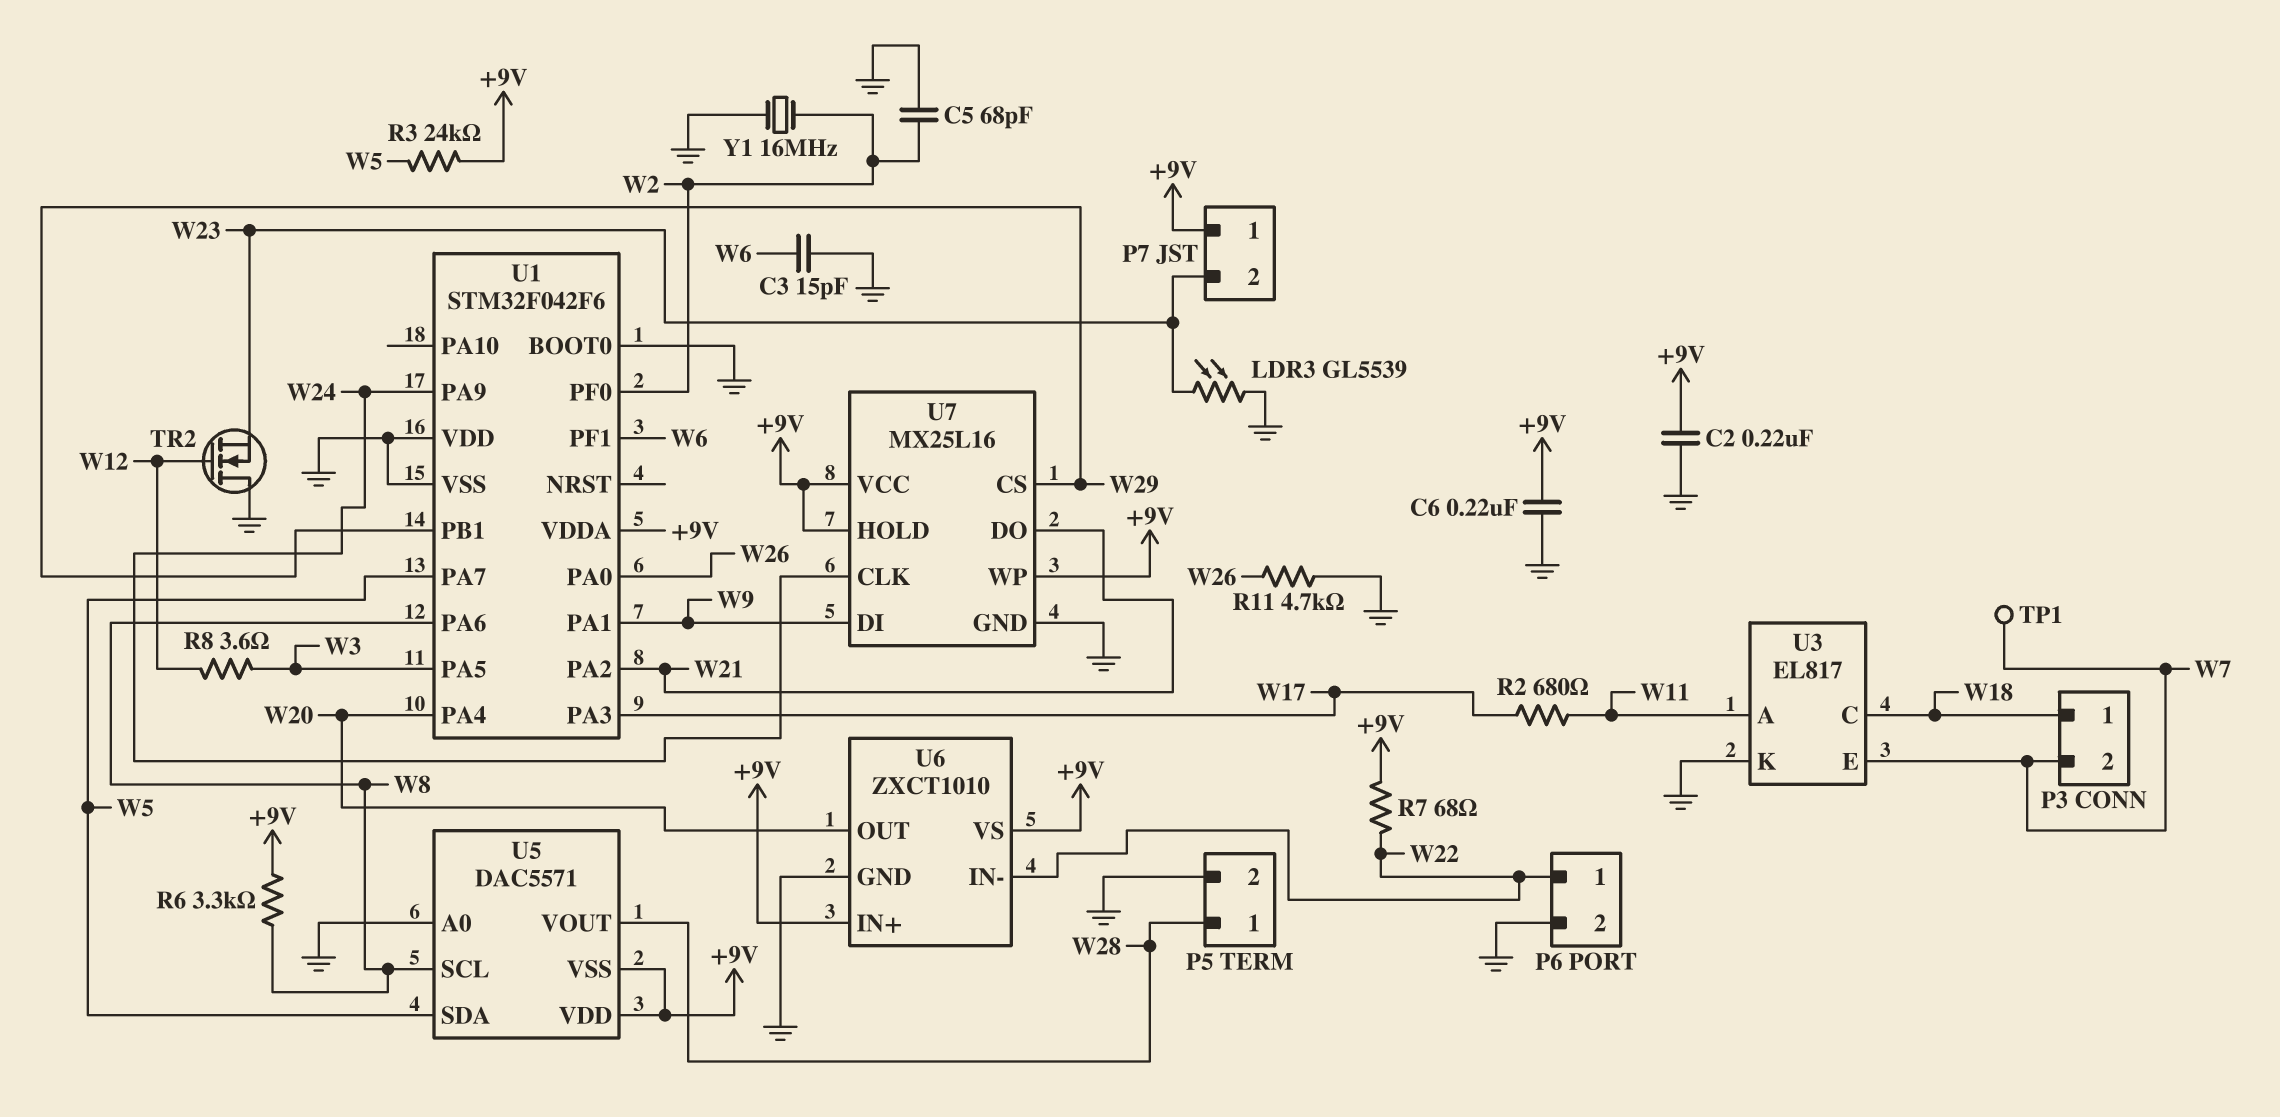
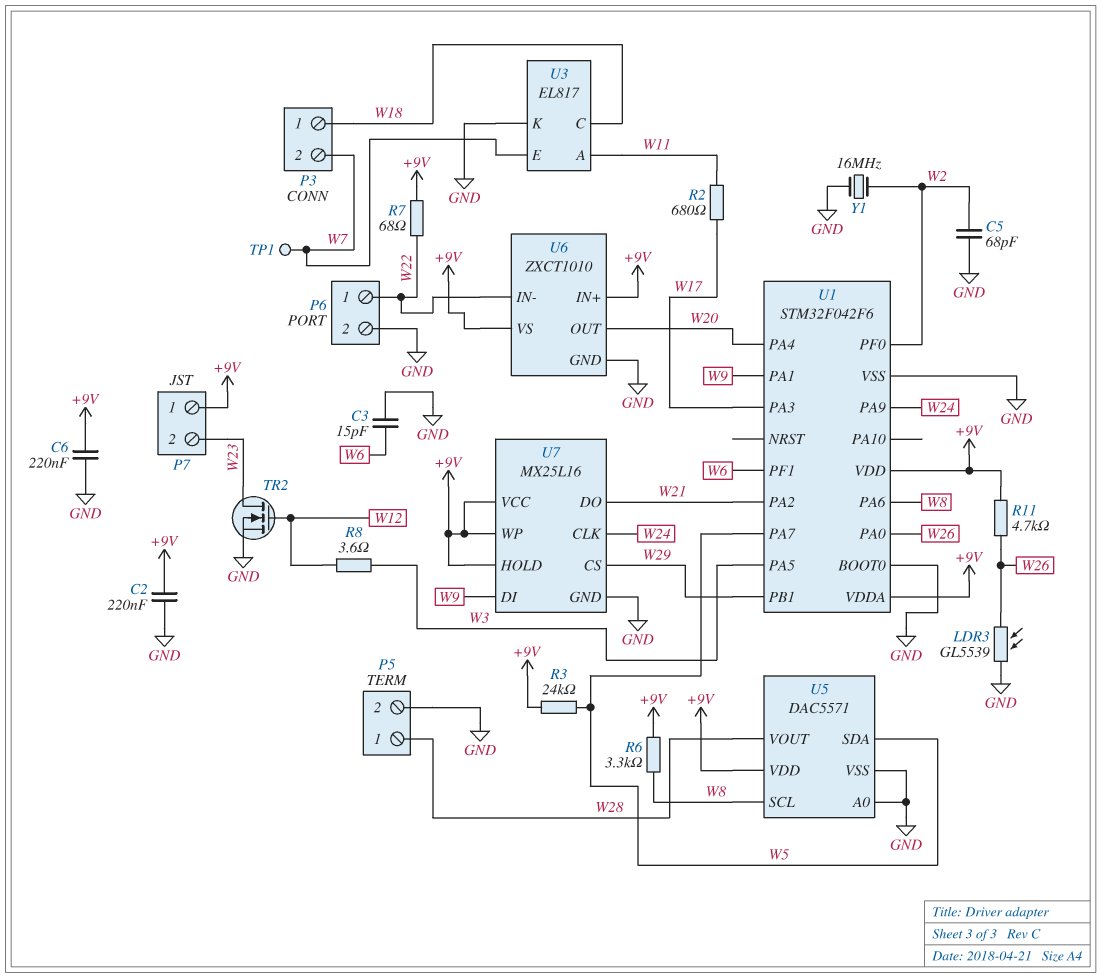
LDR3: GL5539 (GND, W23) -> GL5539 (GND, W26)
R11: 4.7k (GND, W26) -> 4.7k (+9V, W26)
TR2: NMOS (G W12, D GND, S W23) -> NMOS (G W12, D W23, S GND)
U1 pin VDD: GND -> +9V
U5 pin VSS: +9V -> GND

